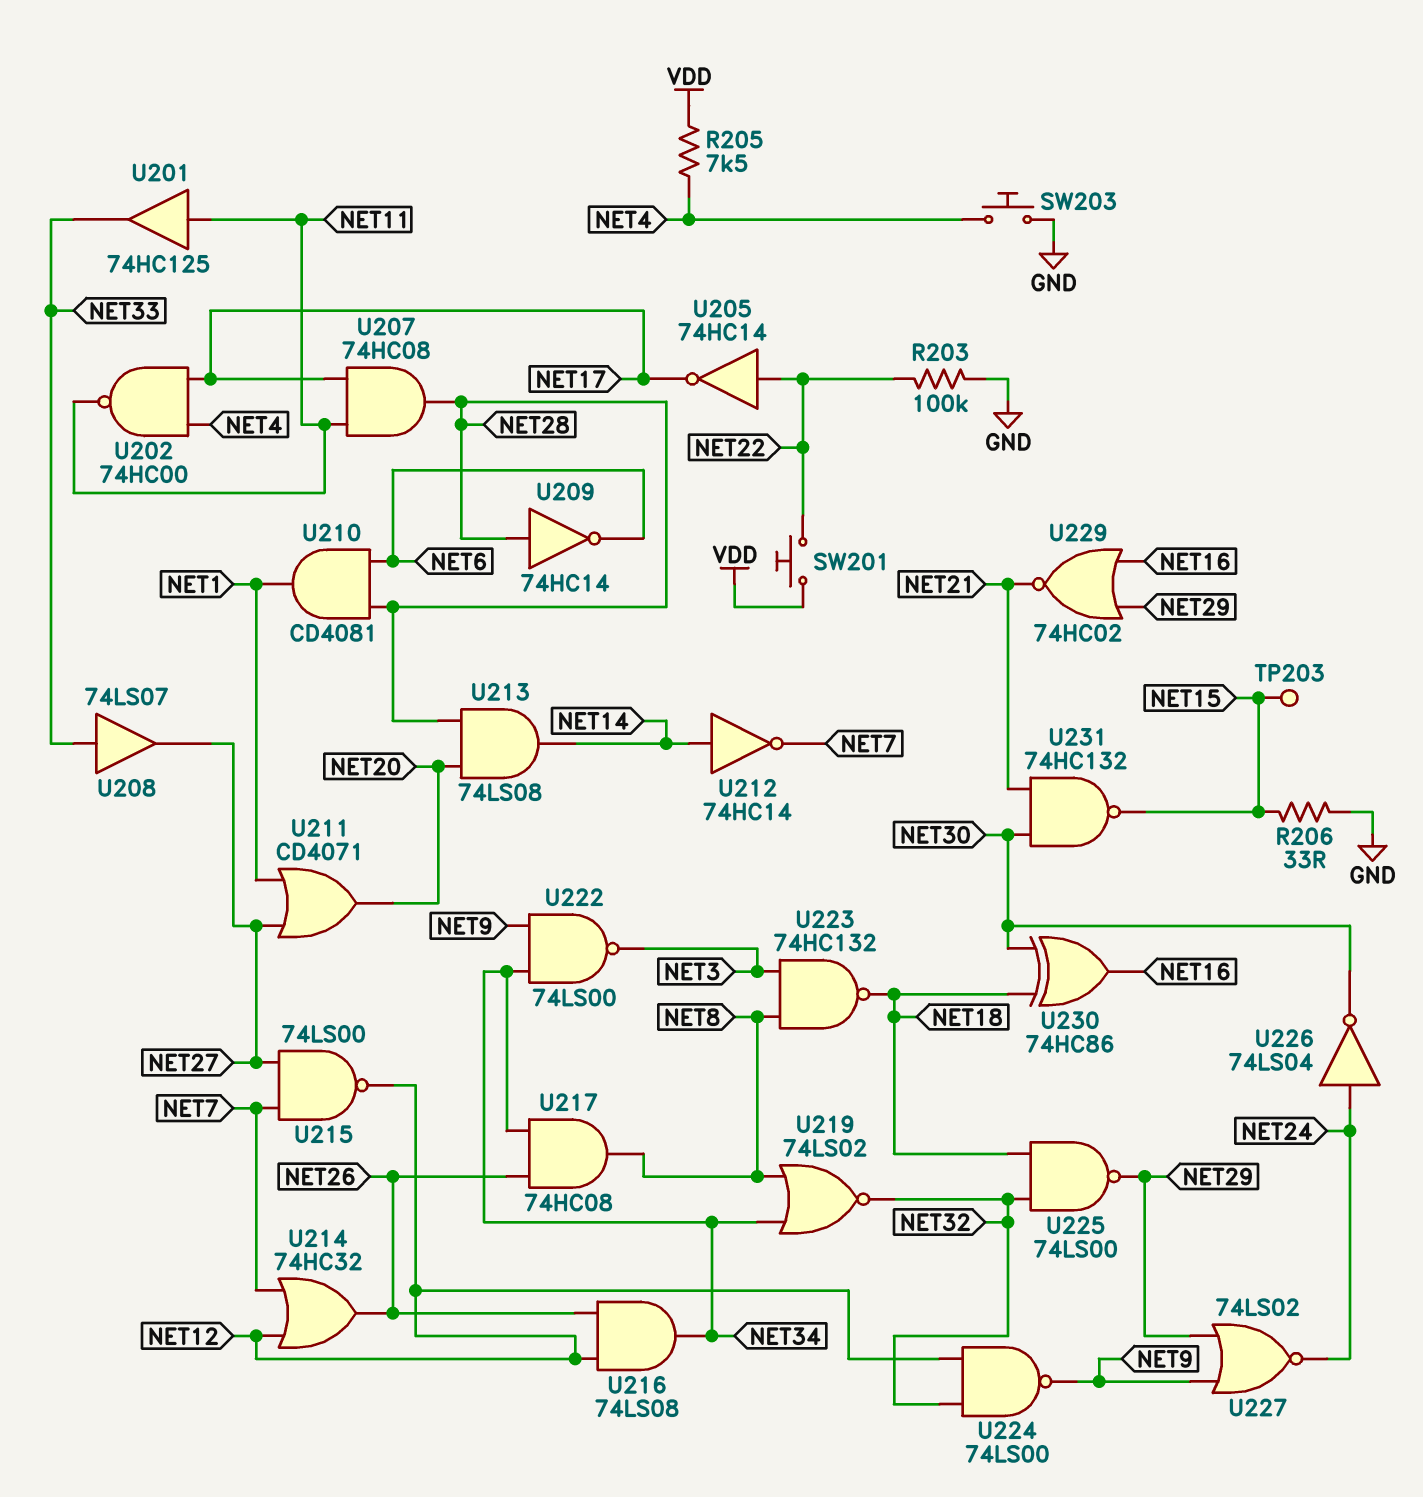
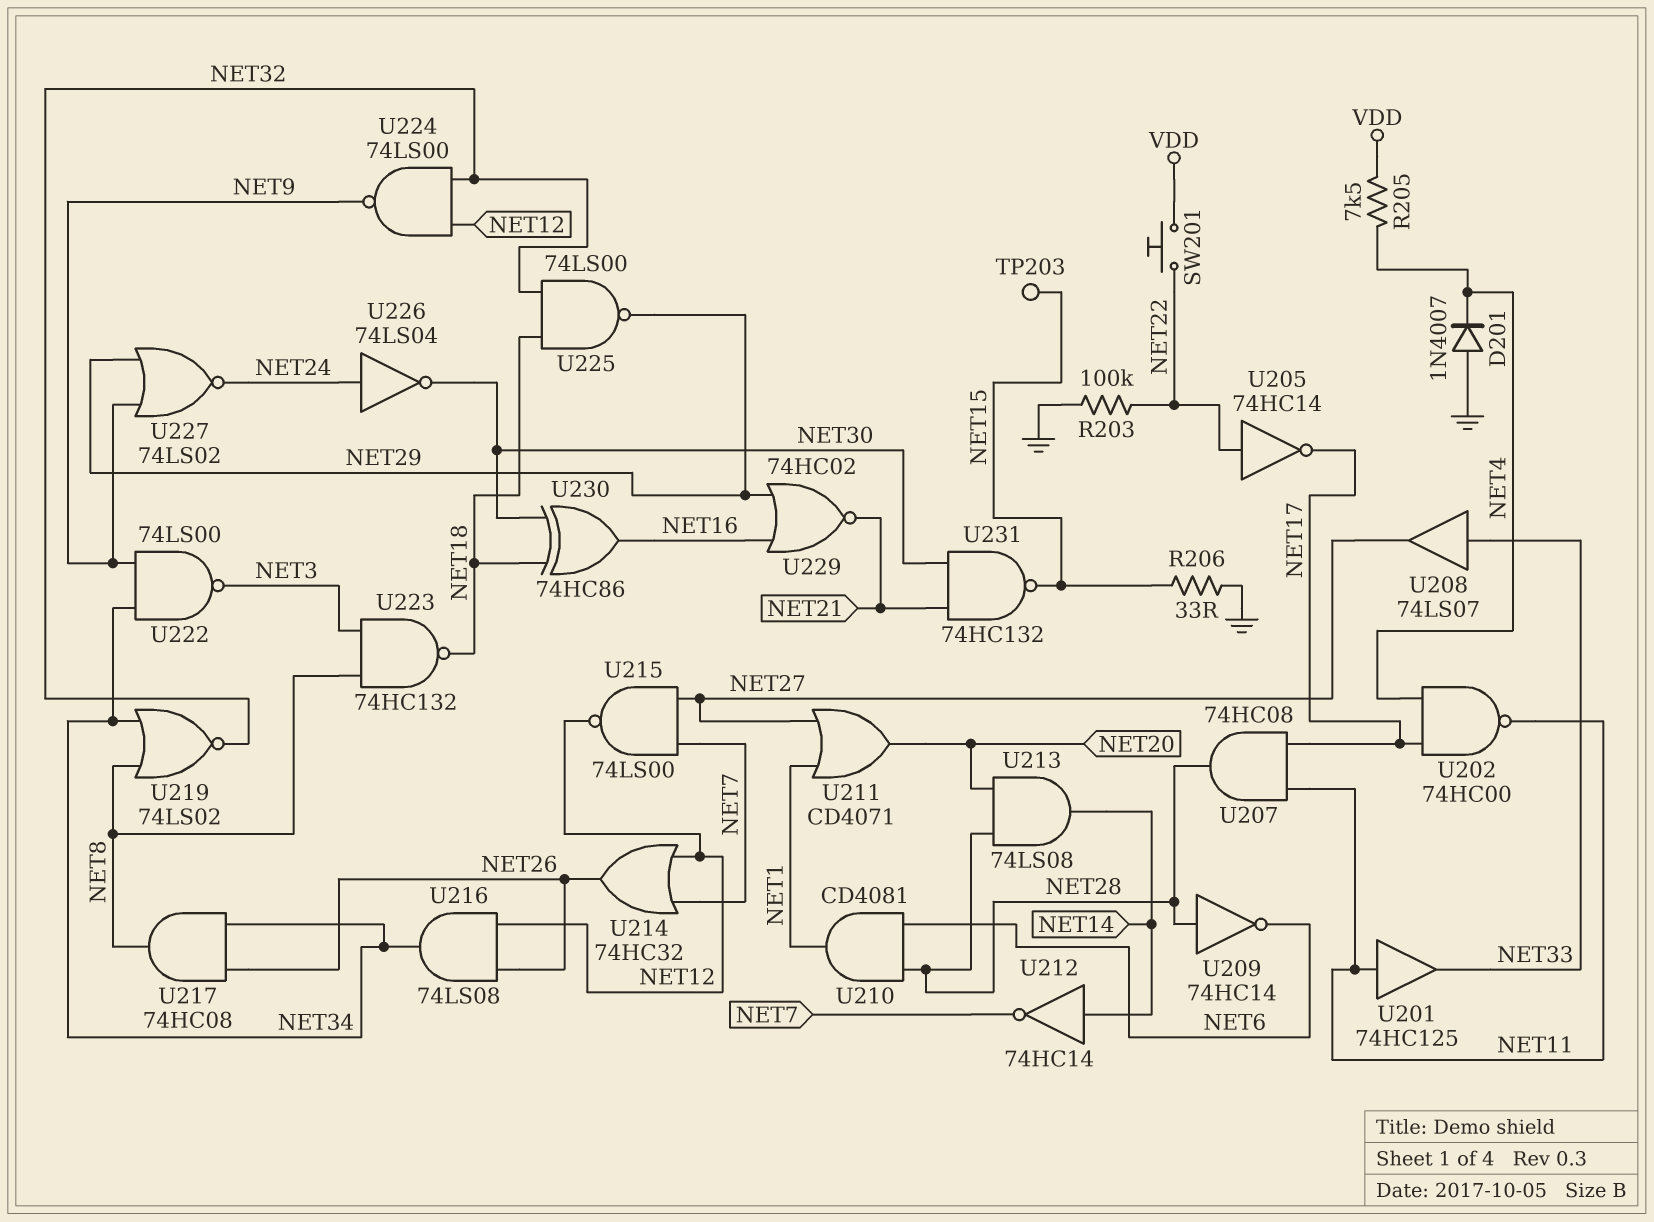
D201: none -> diode 1N4007 (A GND, K NET4)
SW203: button (GND, NET4) -> none

